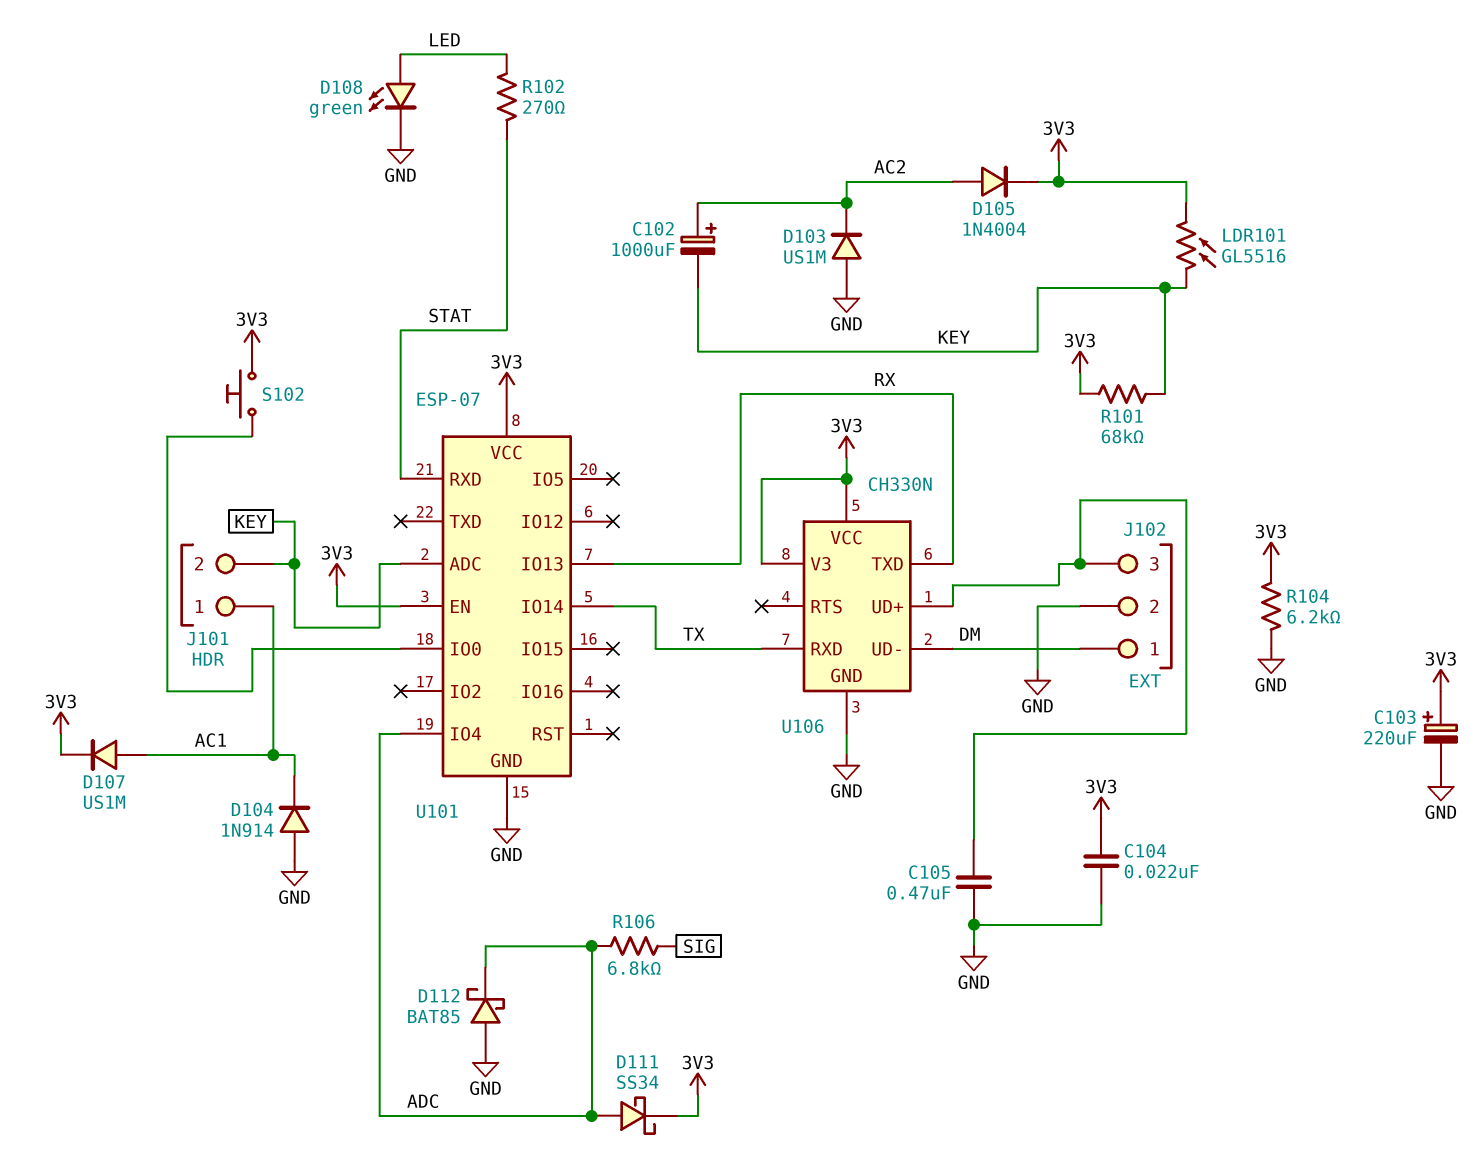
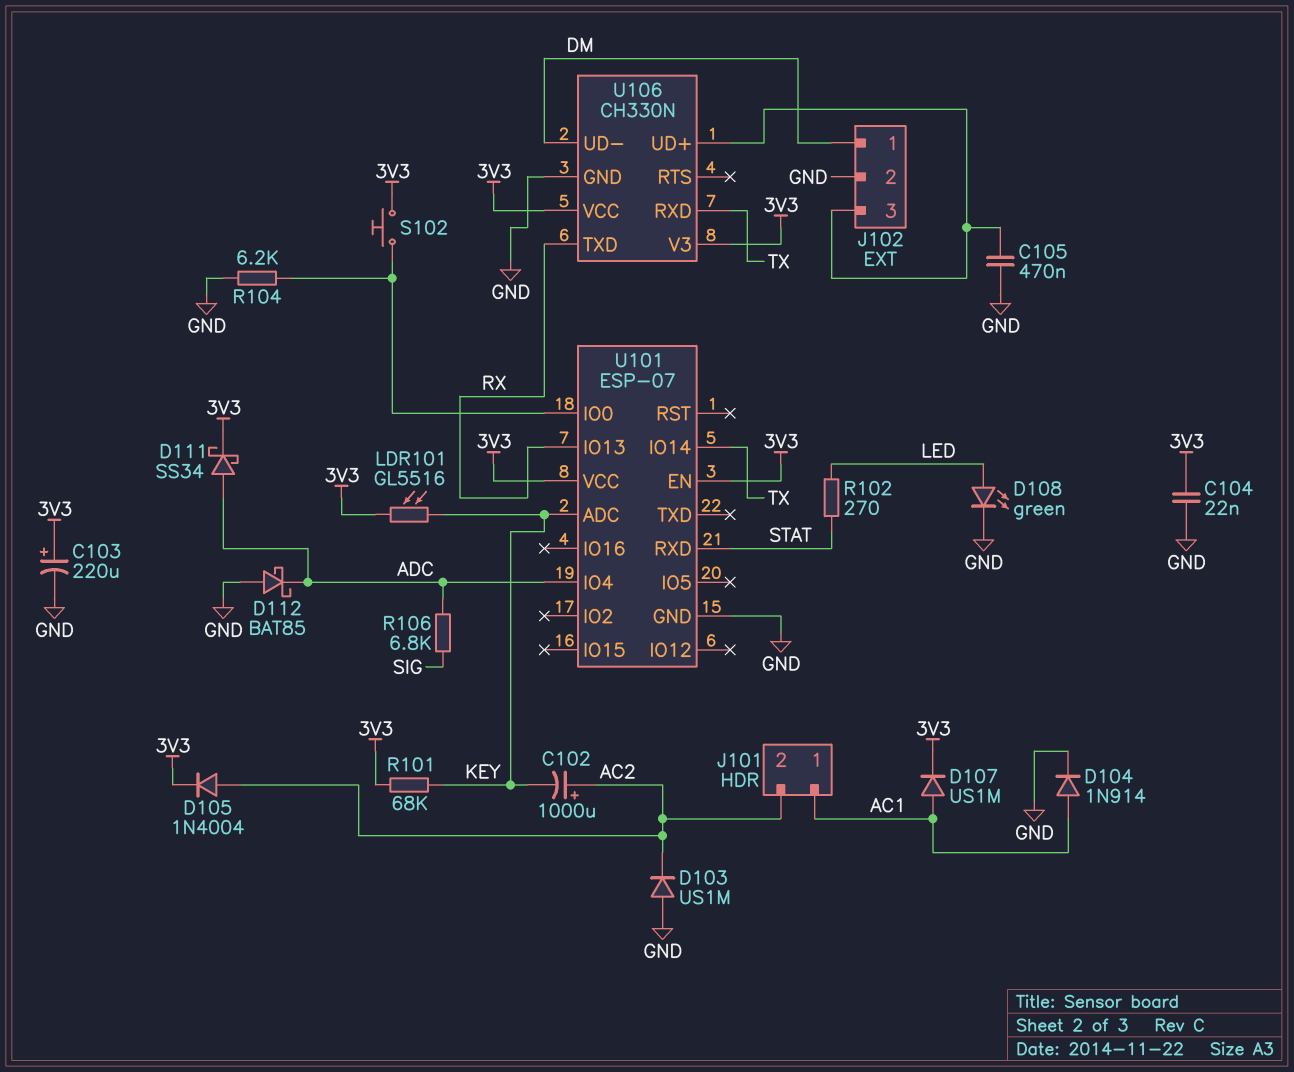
D104: diode 1N914 (A GND, K AC1) -> diode 1N914 (A AC1, K GND)
J101 pin 2: KEY -> AC2
R104: 6.2k (3V3, GND) -> 6.2k (GND, U101/IO0)

